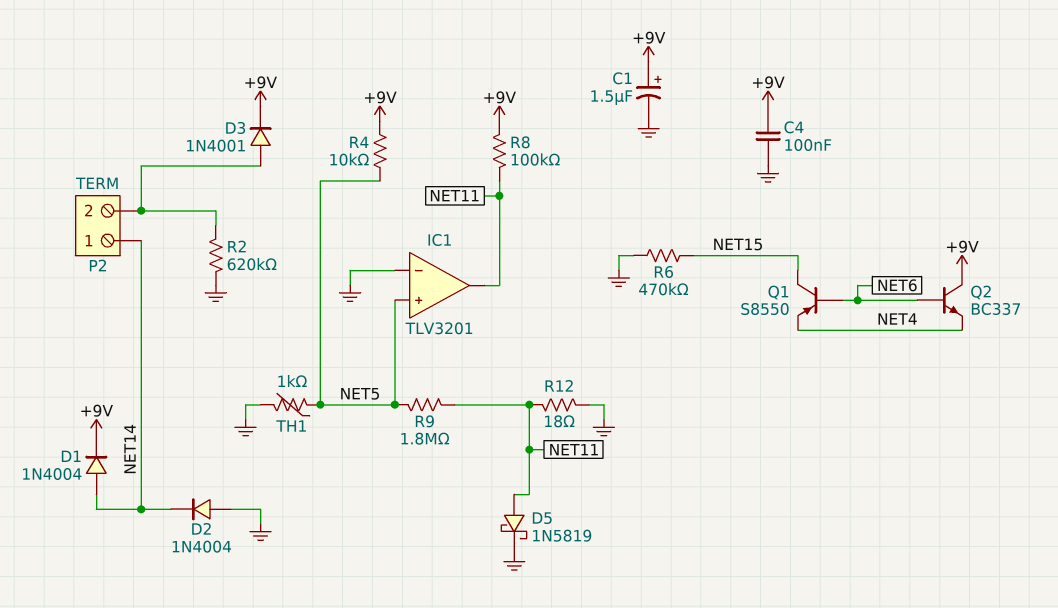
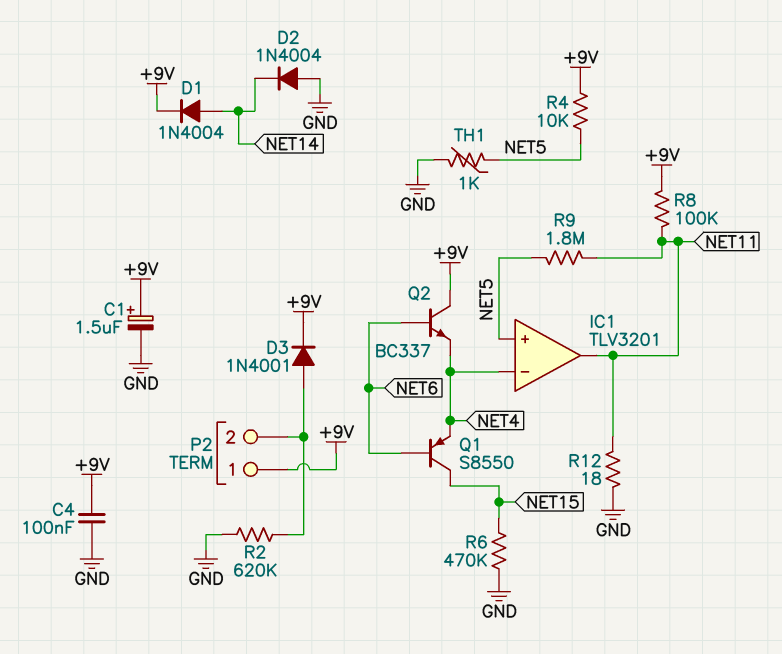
D5: schottky 1N5819 (A NET11, K GND) -> none
IC1 pin in-: GND -> NET4
P2 pin 1: NET14 -> +9V

